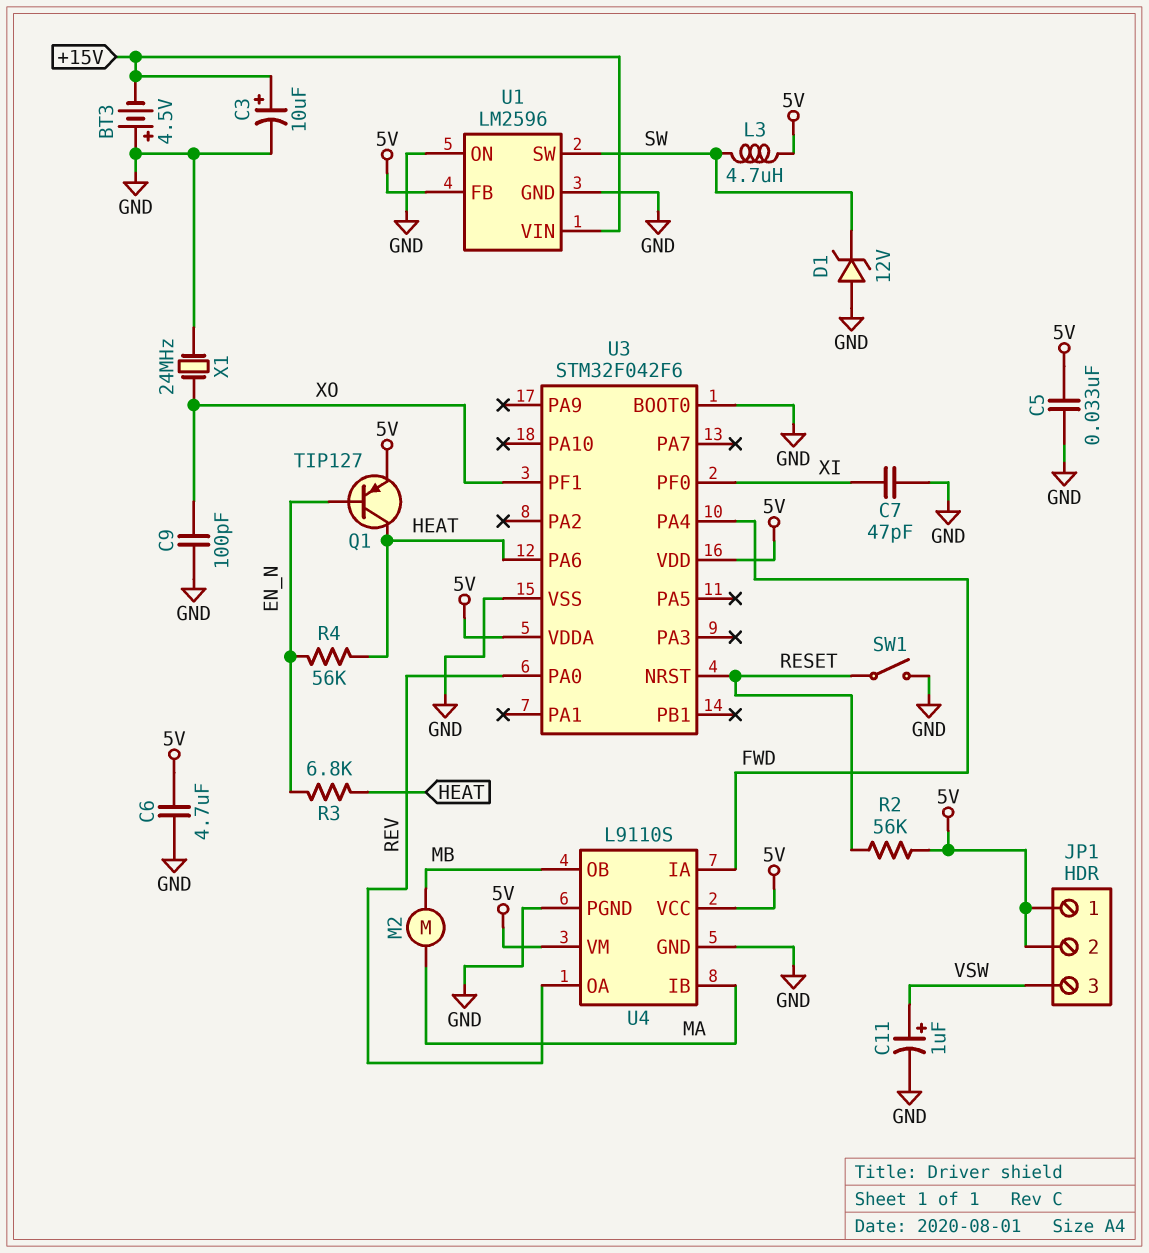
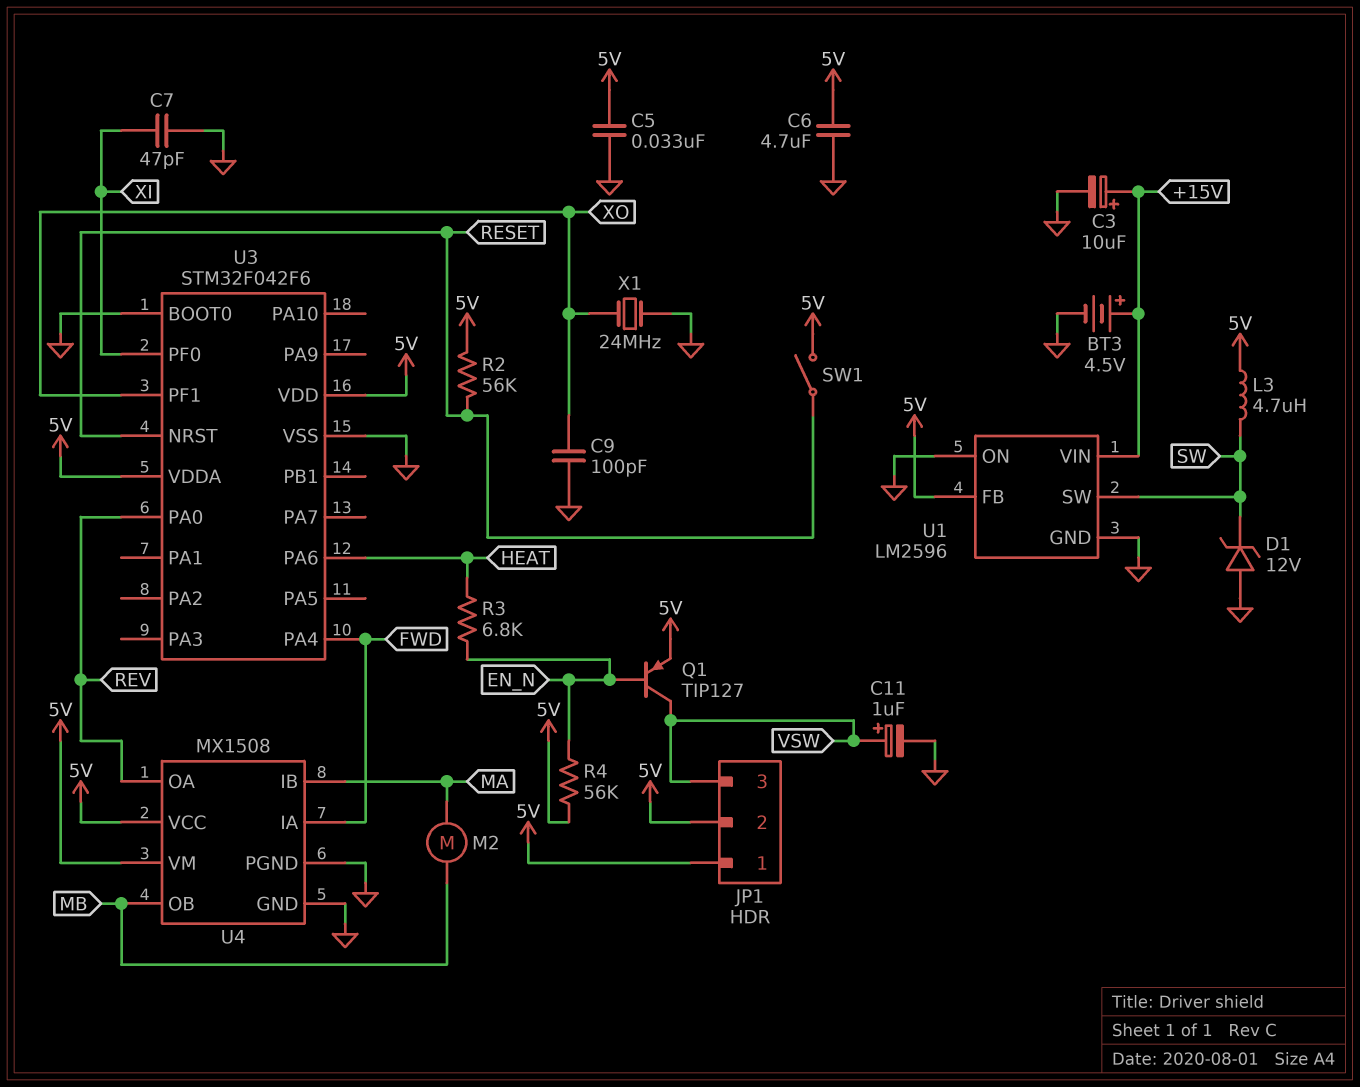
BT3: 4.5V (plus GND, minus +15V) -> 4.5V (plus +15V, minus GND)
Q1: PNP TIP127 (B EN_N, C HEAT, E 5V) -> PNP TIP127 (B EN_N, C VSW, E 5V)
R4: 56k (EN_N, HEAT) -> 56k (5V, EN_N)
SW1: switch (GND, RESET) -> switch (5V, RESET)
U4: L9110S -> MX1508

